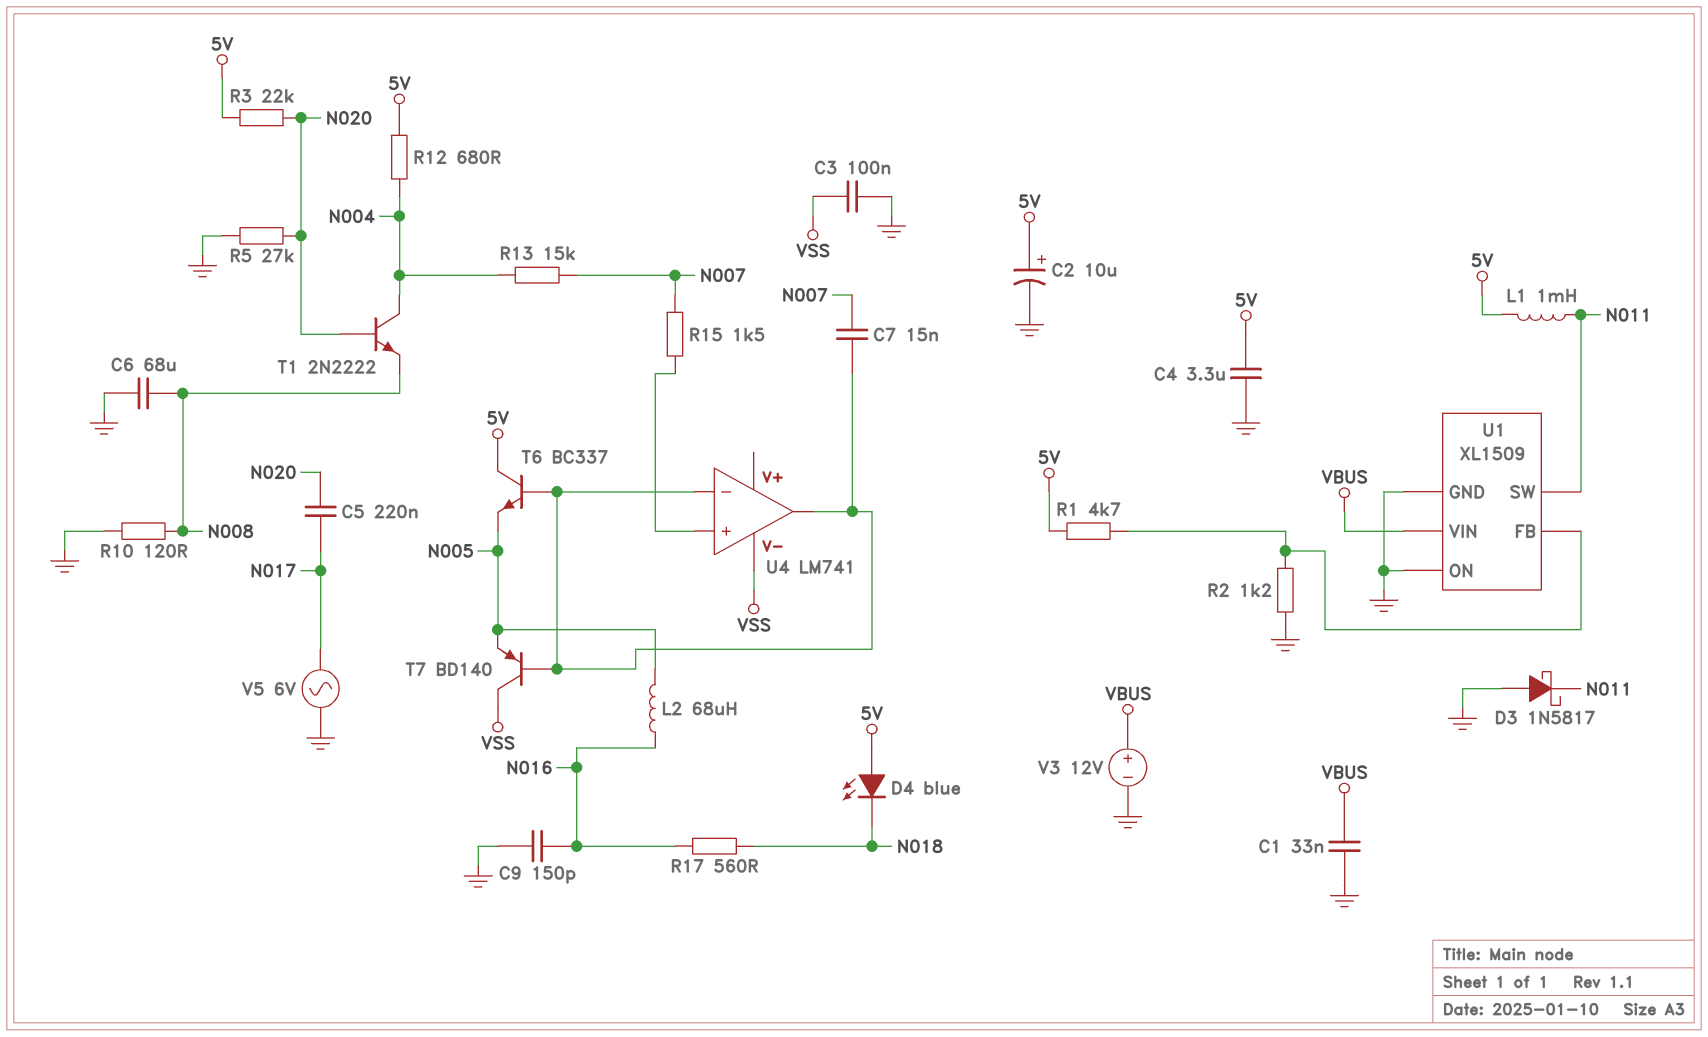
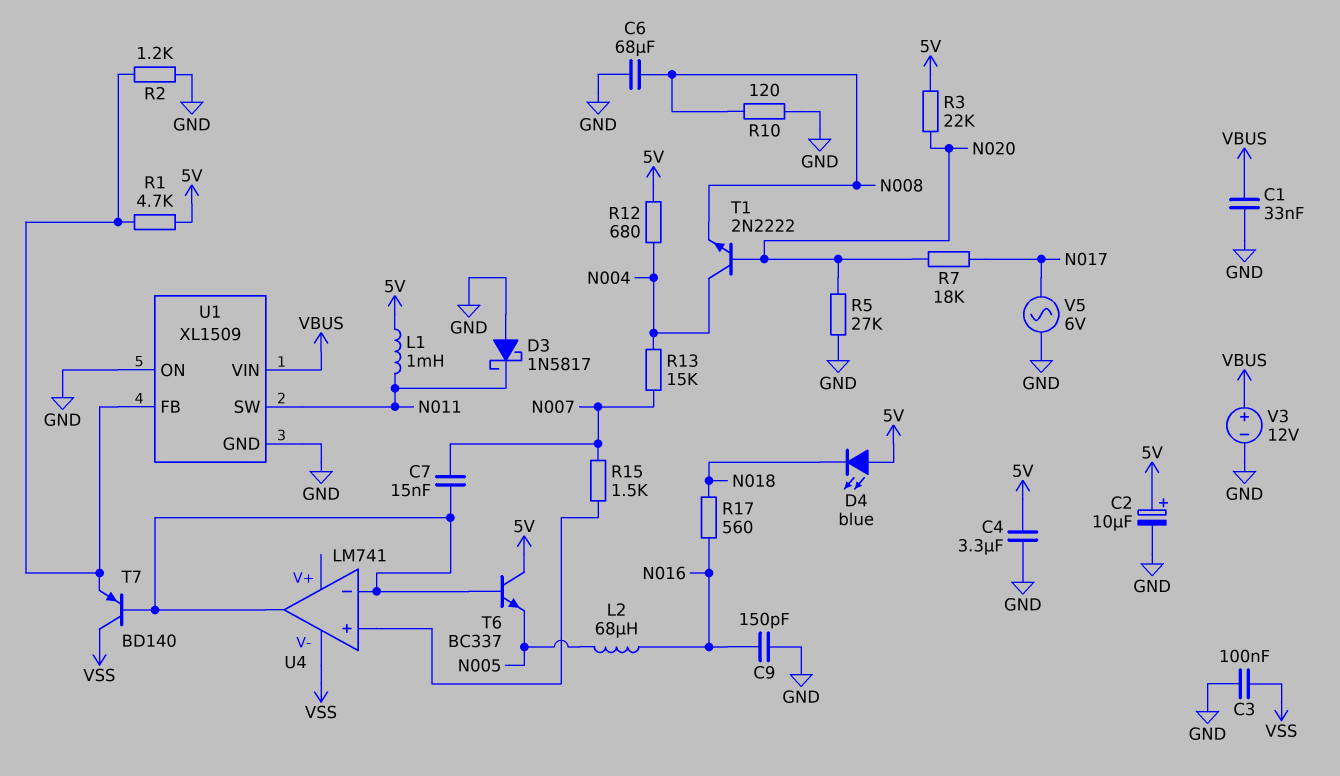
C5: 220nF (N017, N020) -> none
R7: none -> 18k (N017, N020)
T7: PNP BD140 (B U4/in-, C VSS, E N005) -> PNP BD140 (B U4/in-, C VSS, E U1/FB)

